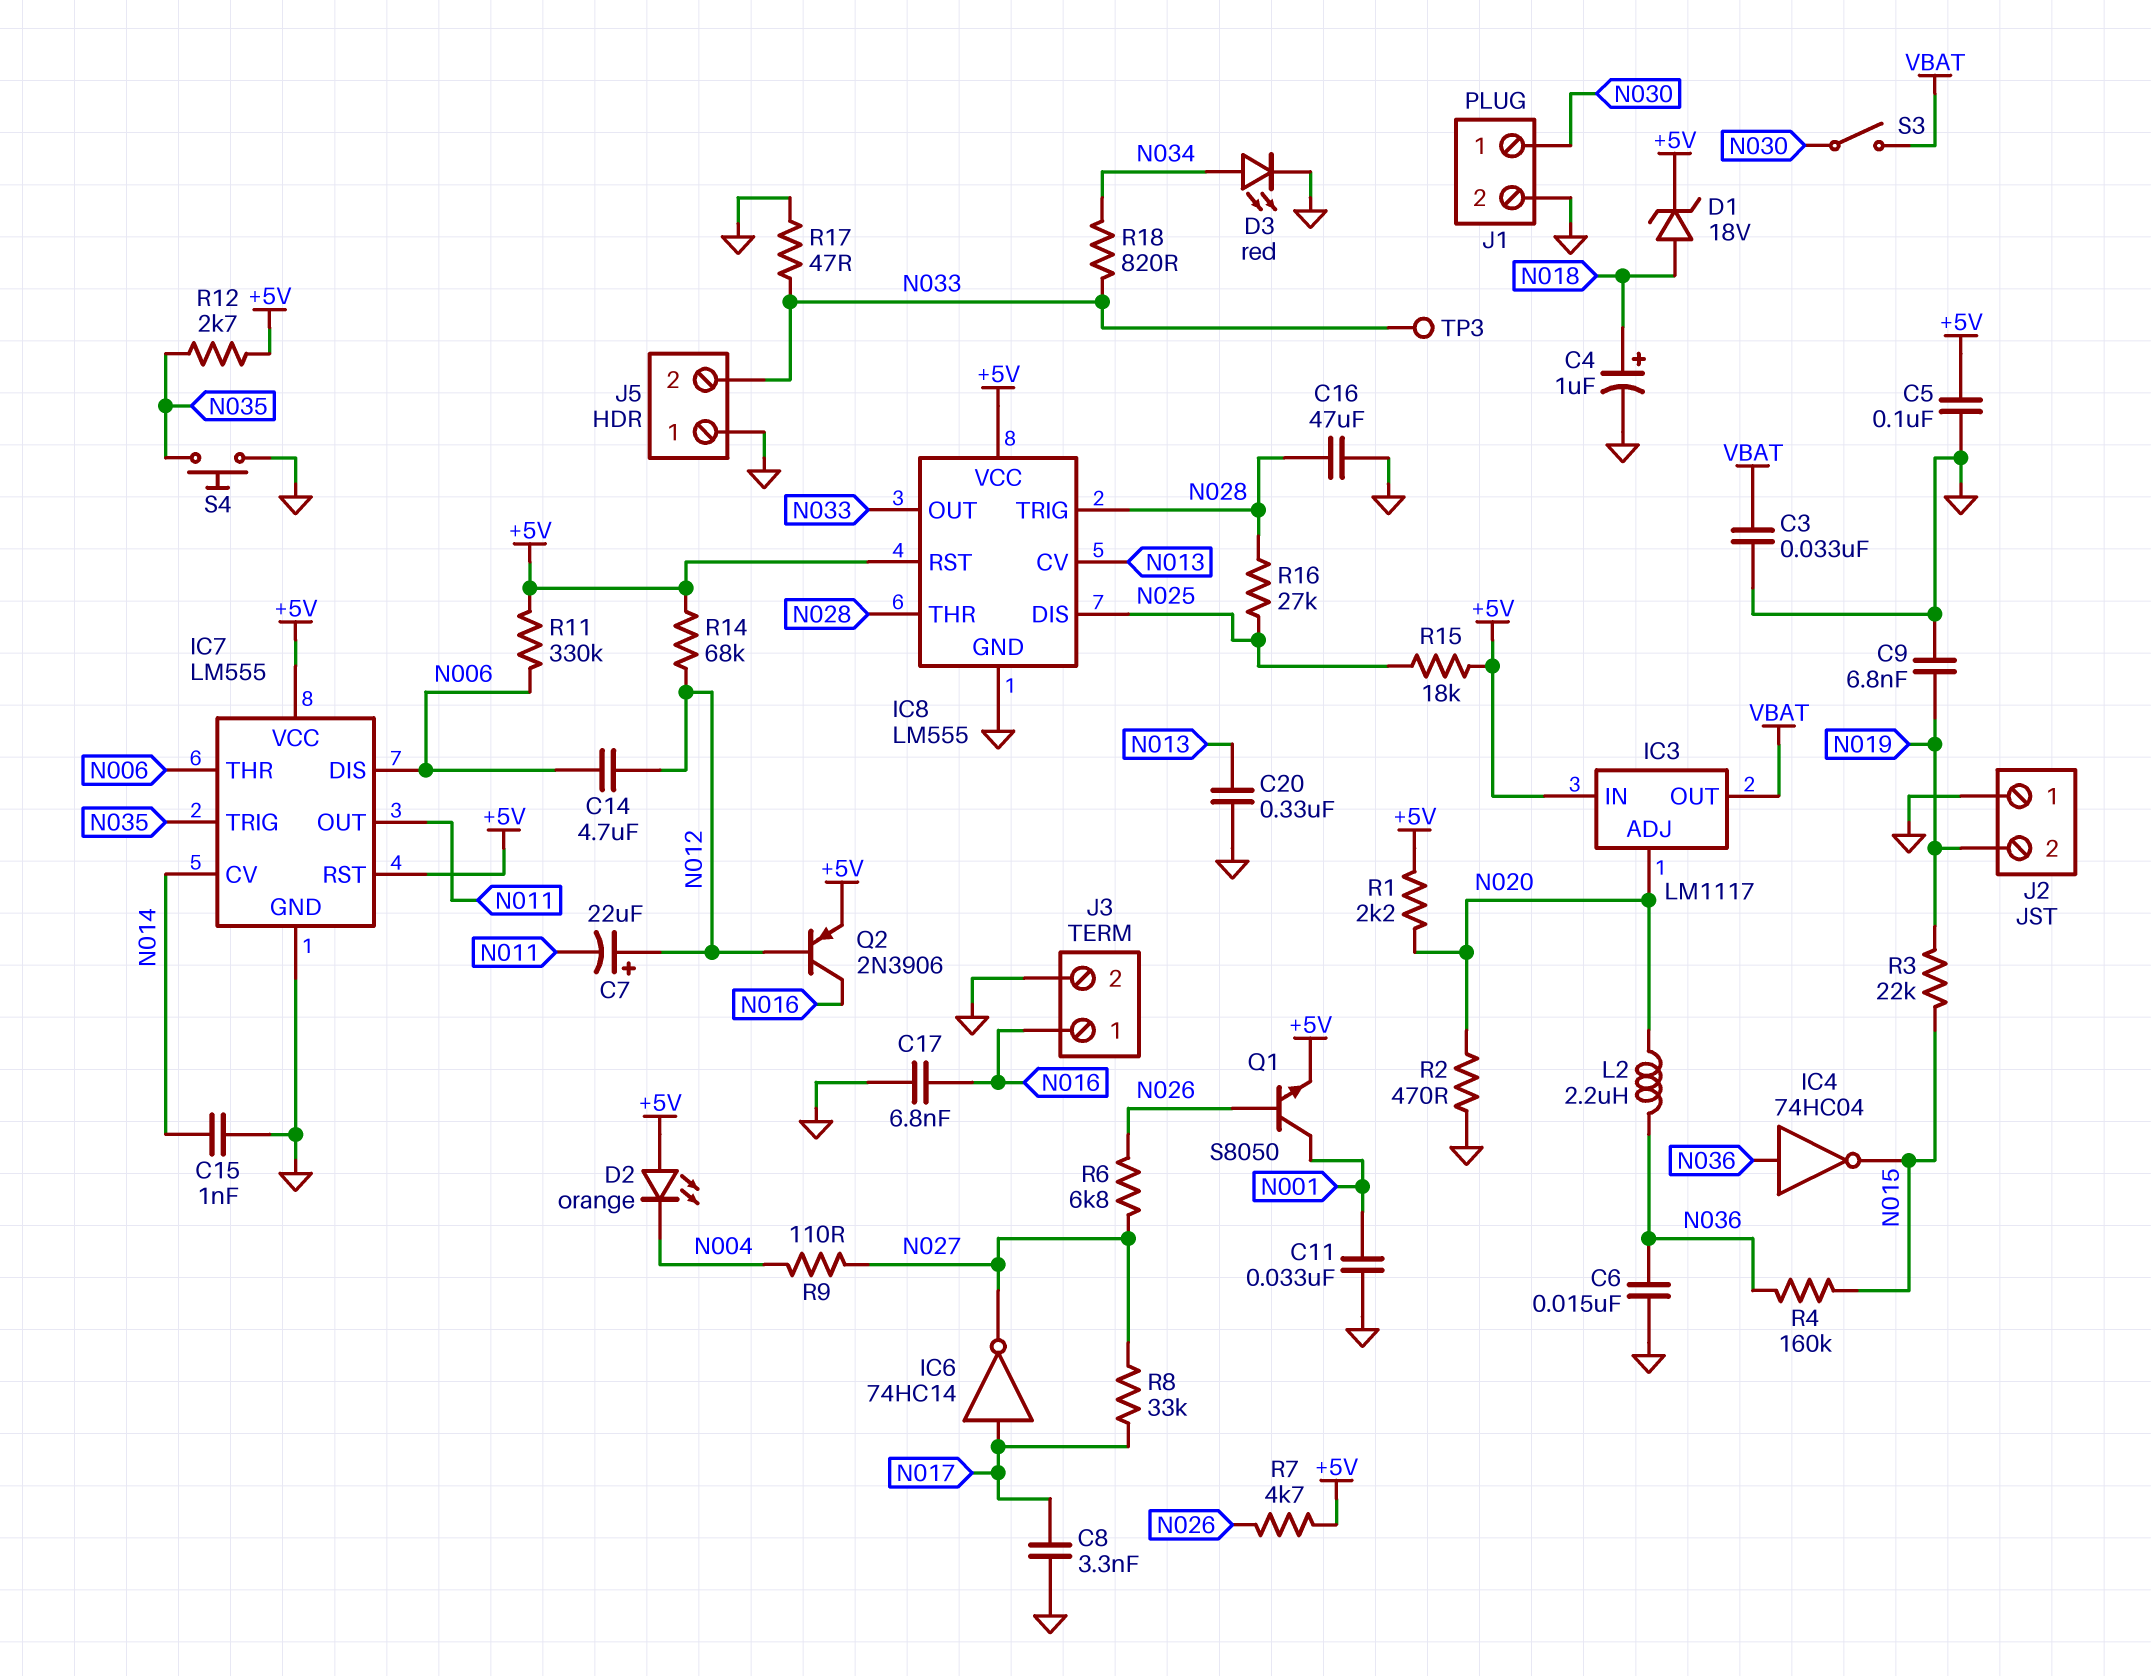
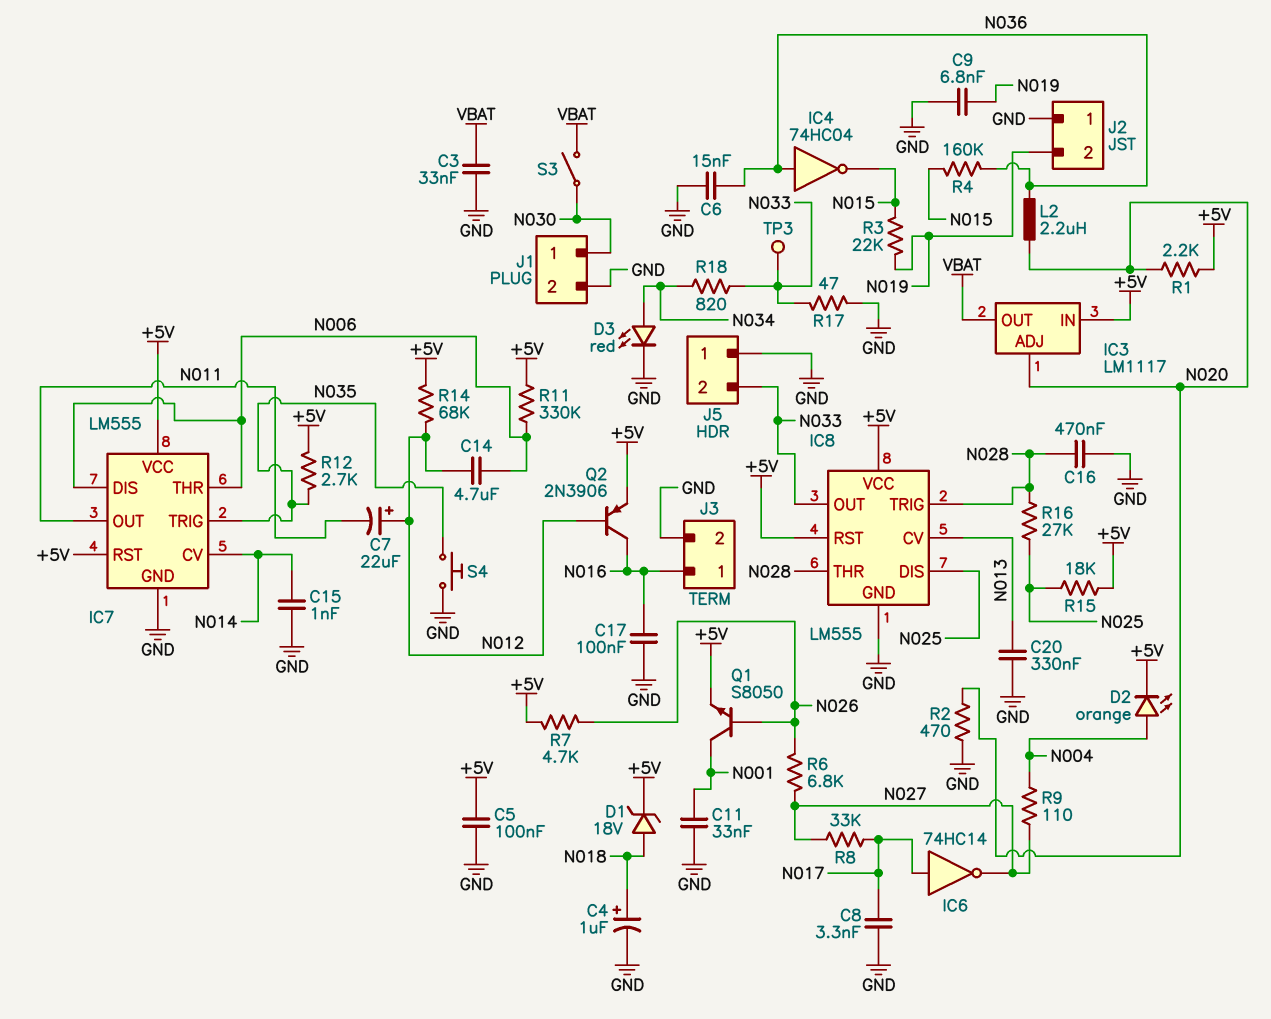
C16: 47uF (GND, N028) -> 470nF (GND, N028)
C17: 6.8nF (GND, N016) -> 100nF (GND, N016)
D2: LED orange (A +5V, K N004) -> LED orange (A N004, K +5V)

